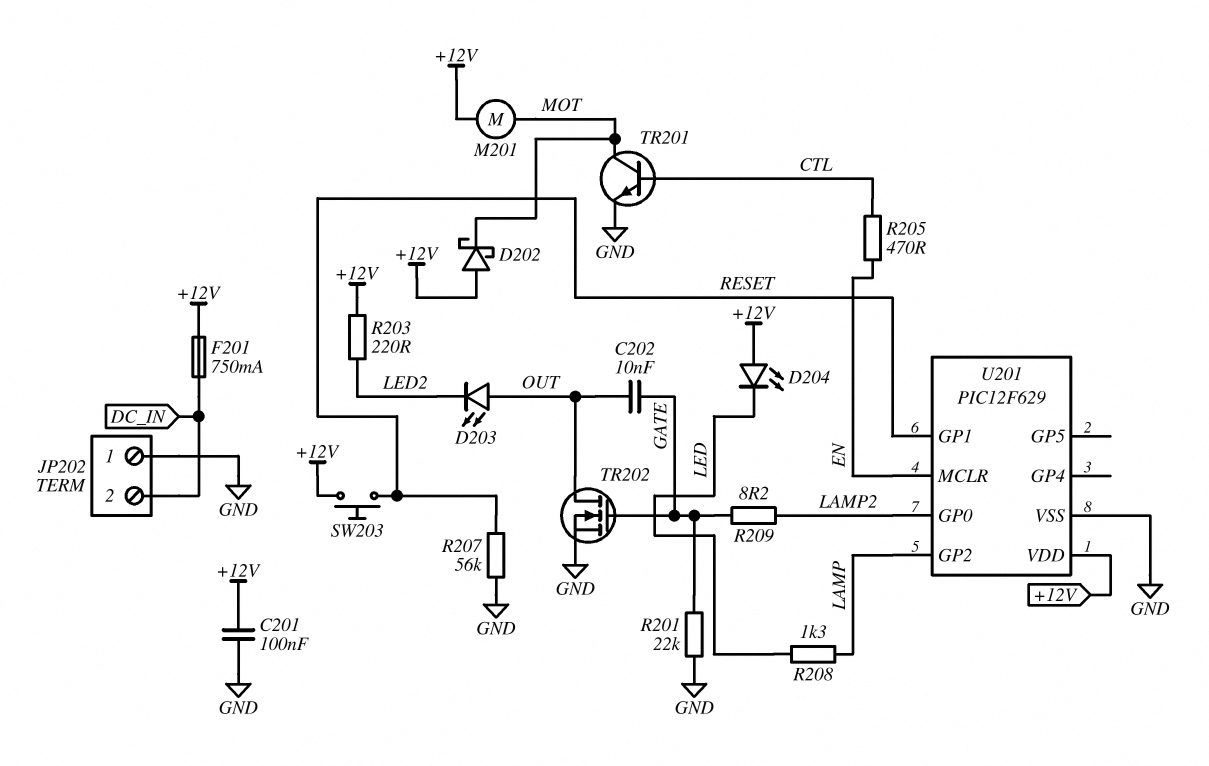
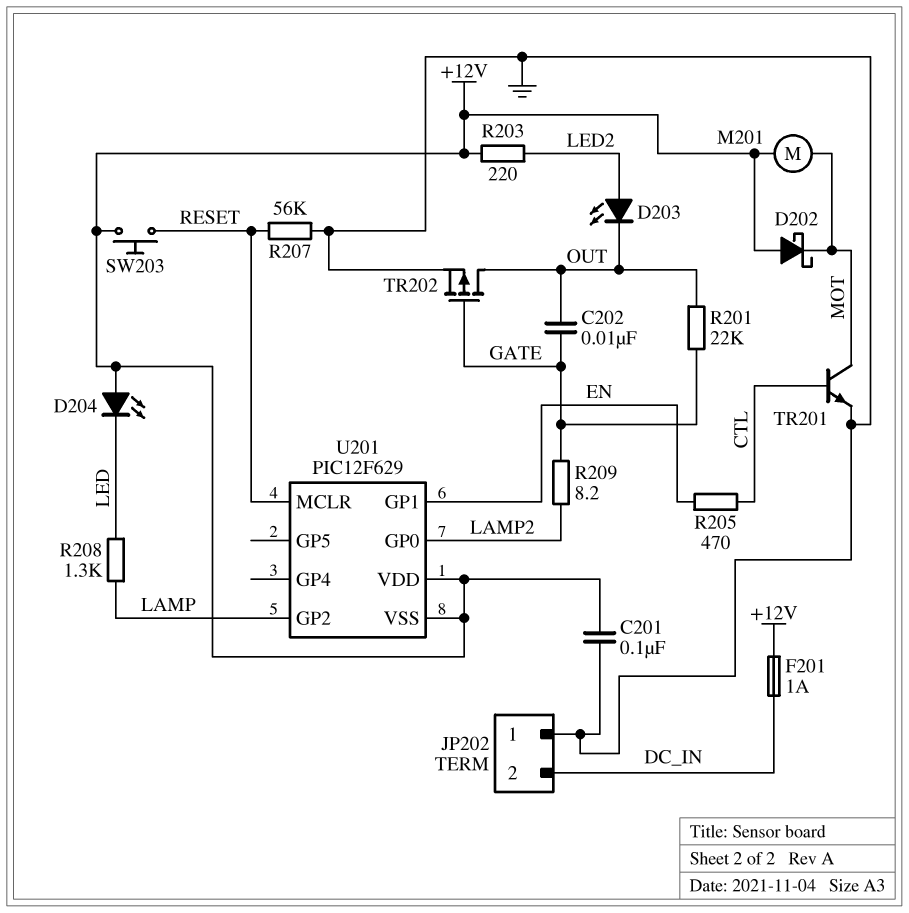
D203: LED (A OUT, K LED2) -> LED (A LED2, K OUT)
F201: 750mA (+12V, DC_IN) -> 1A (+12V, DC_IN)
R201: 22k (GATE, GND) -> 22k (GATE, OUT)
TR202: NMOS (G GATE, D OUT, S GND) -> PMOS (G GATE, D OUT, S GND)
U201 pin GP1: RESET -> EN
U201 pin MCLR: EN -> RESET
U201 pin VSS: GND -> +12V

